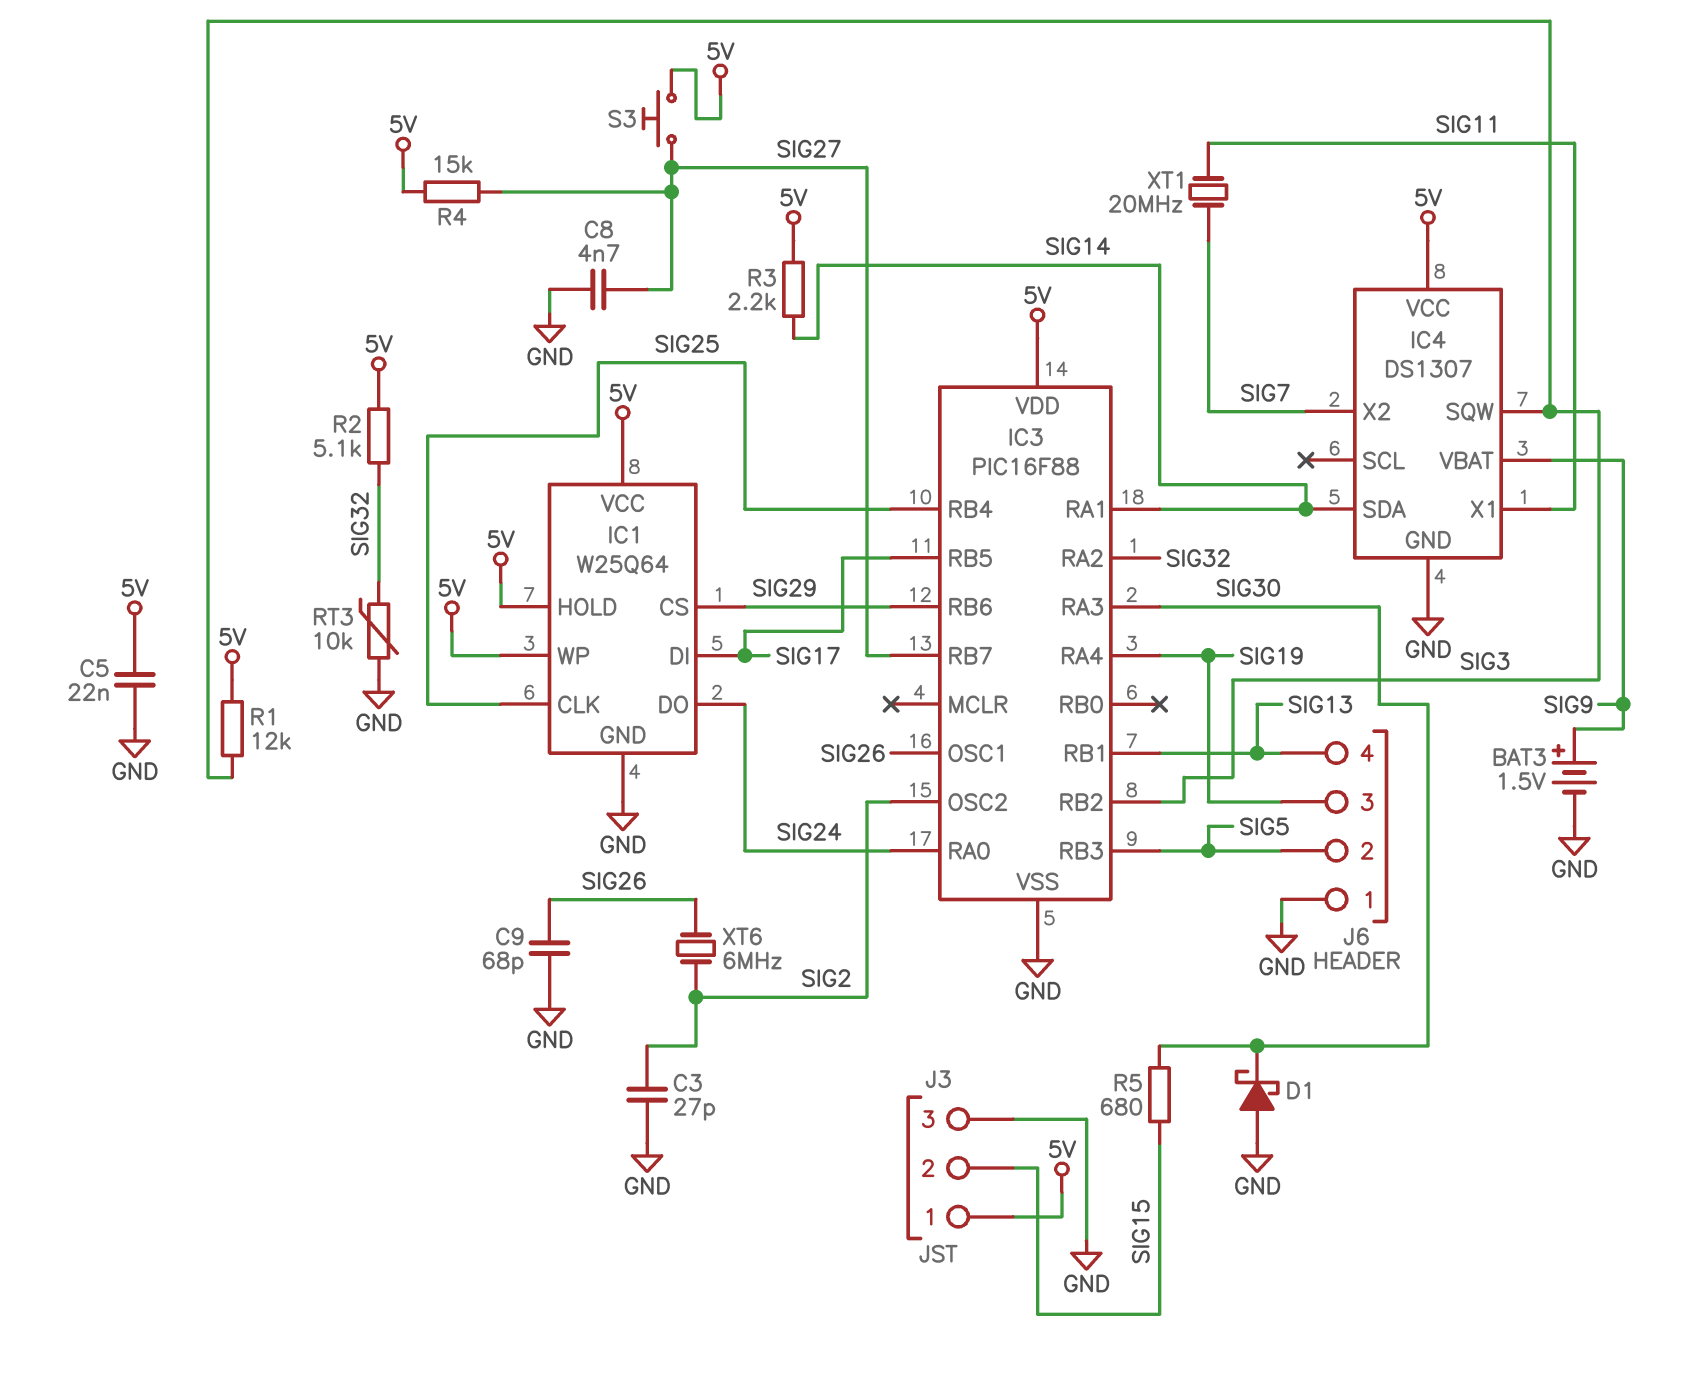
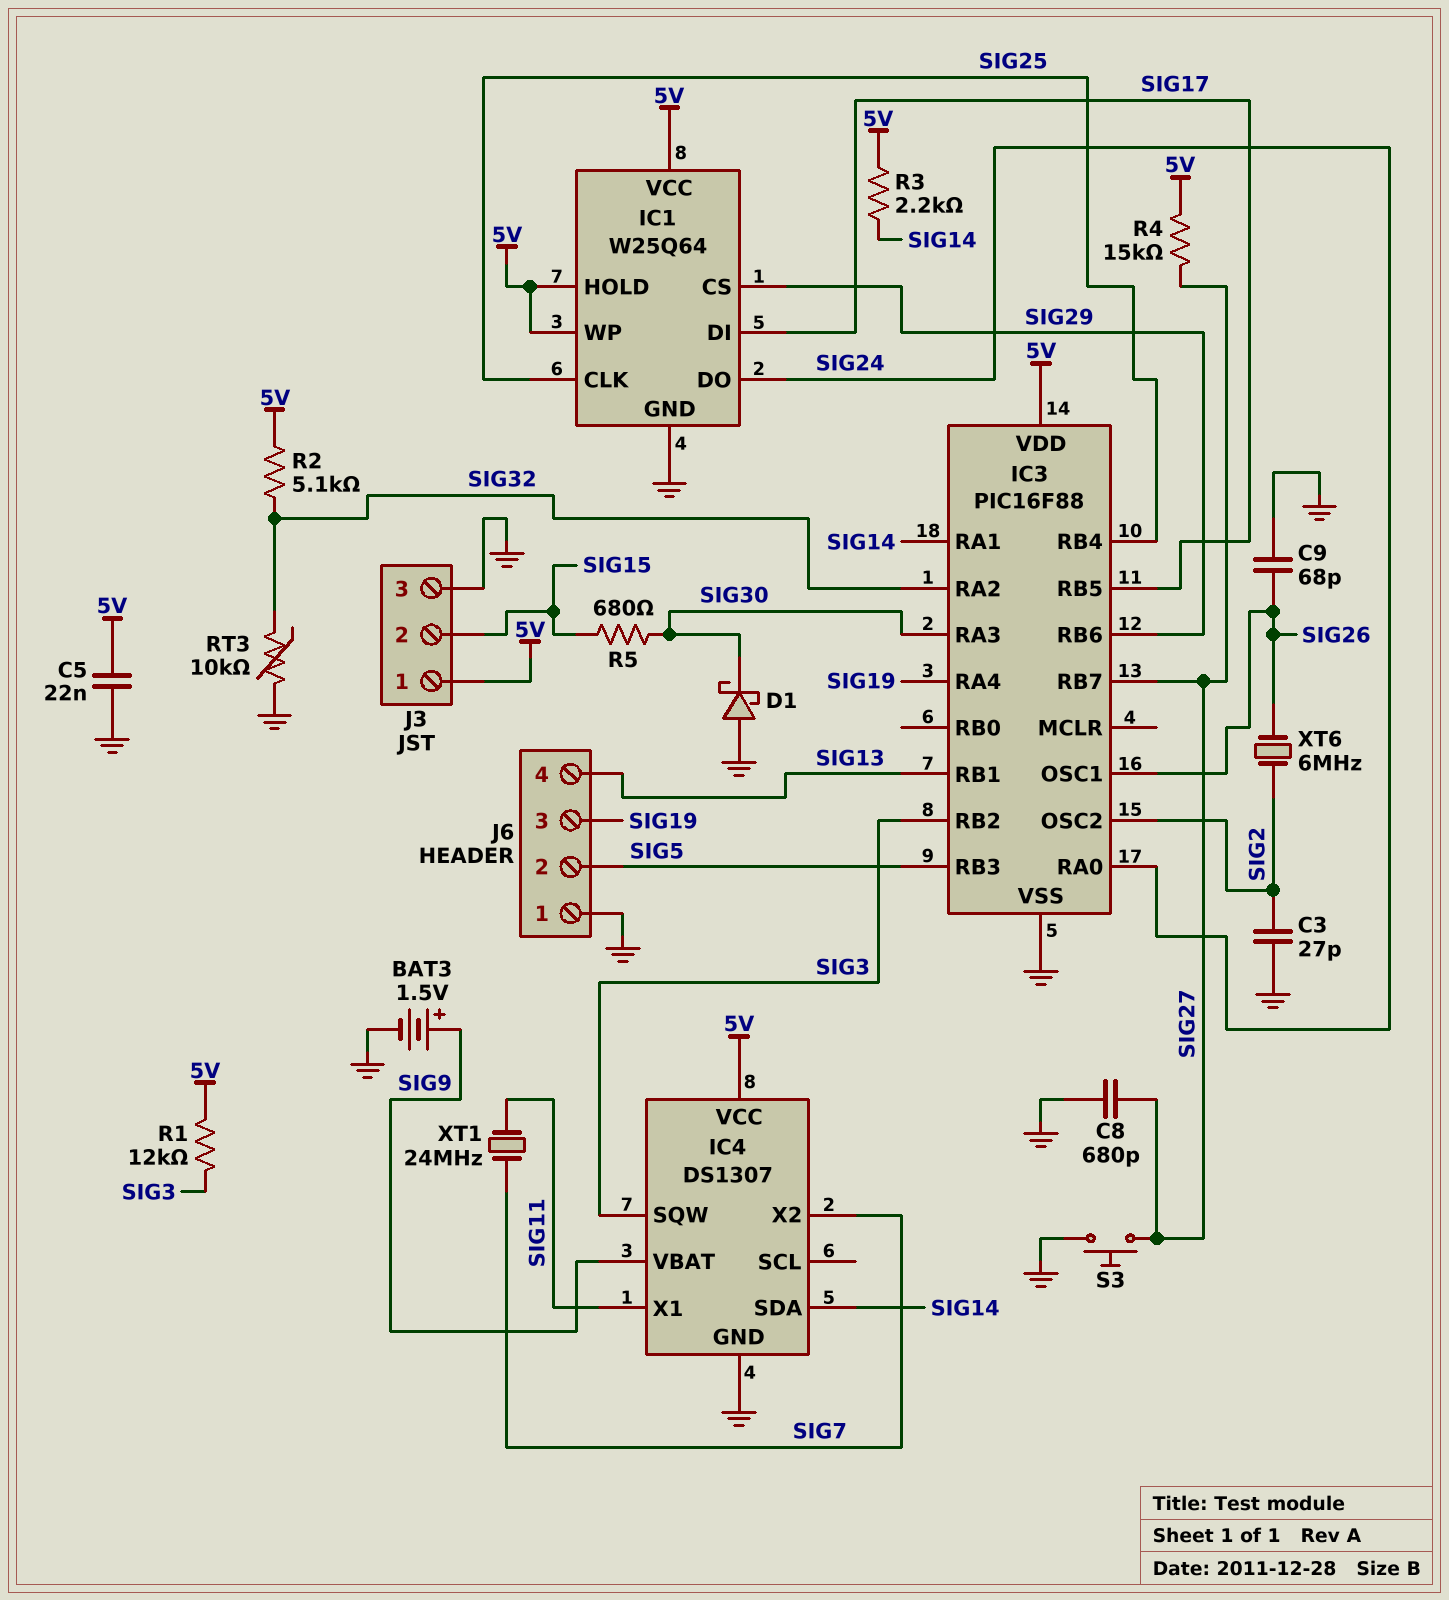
C8: 4.7nF (GND, SIG27) -> 680pF (GND, SIG27)
S3: button (5V, SIG27) -> button (GND, SIG27)
XT1: 20MHz (SIG7, SIG11) -> 24MHz (SIG7, SIG11)

